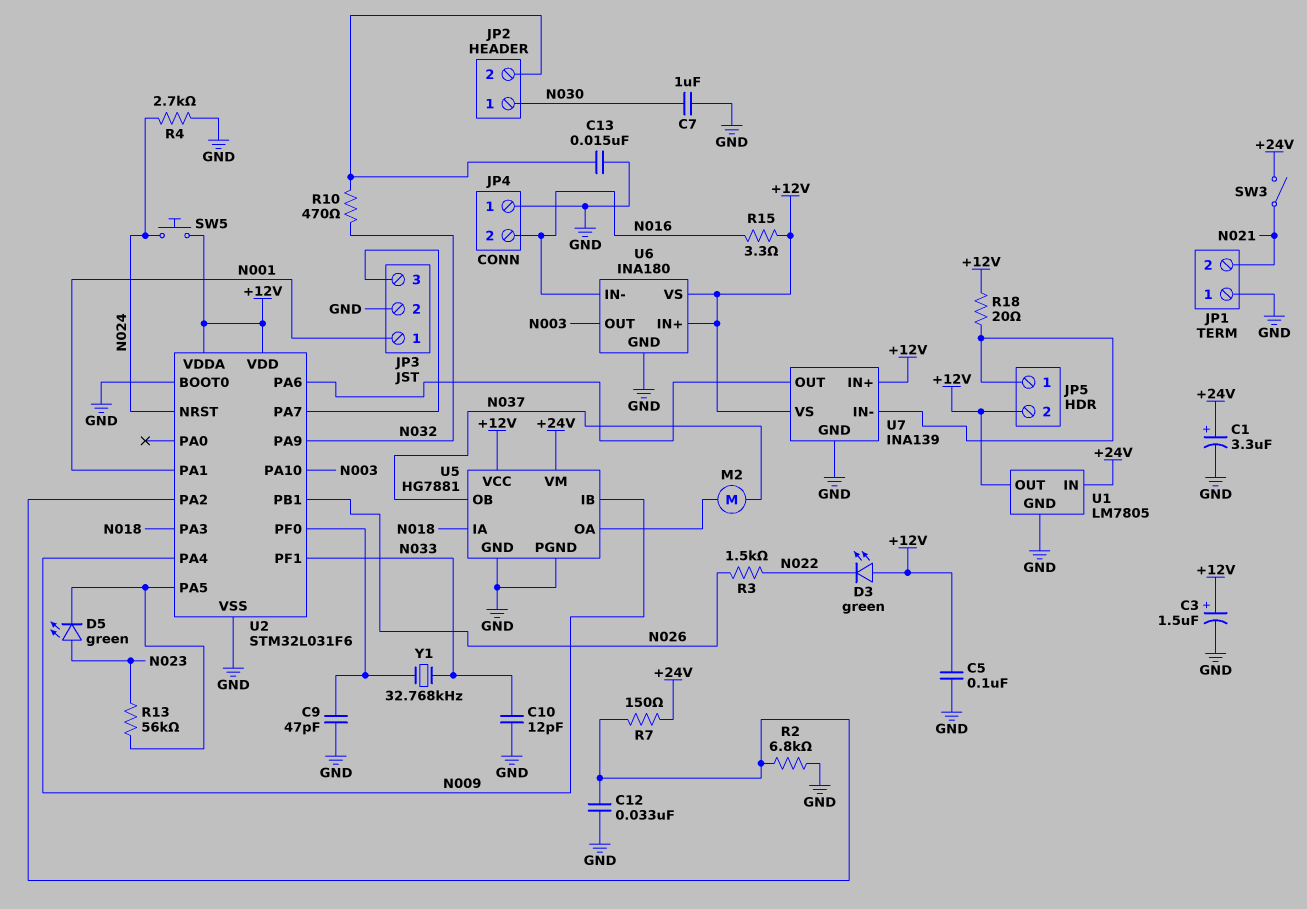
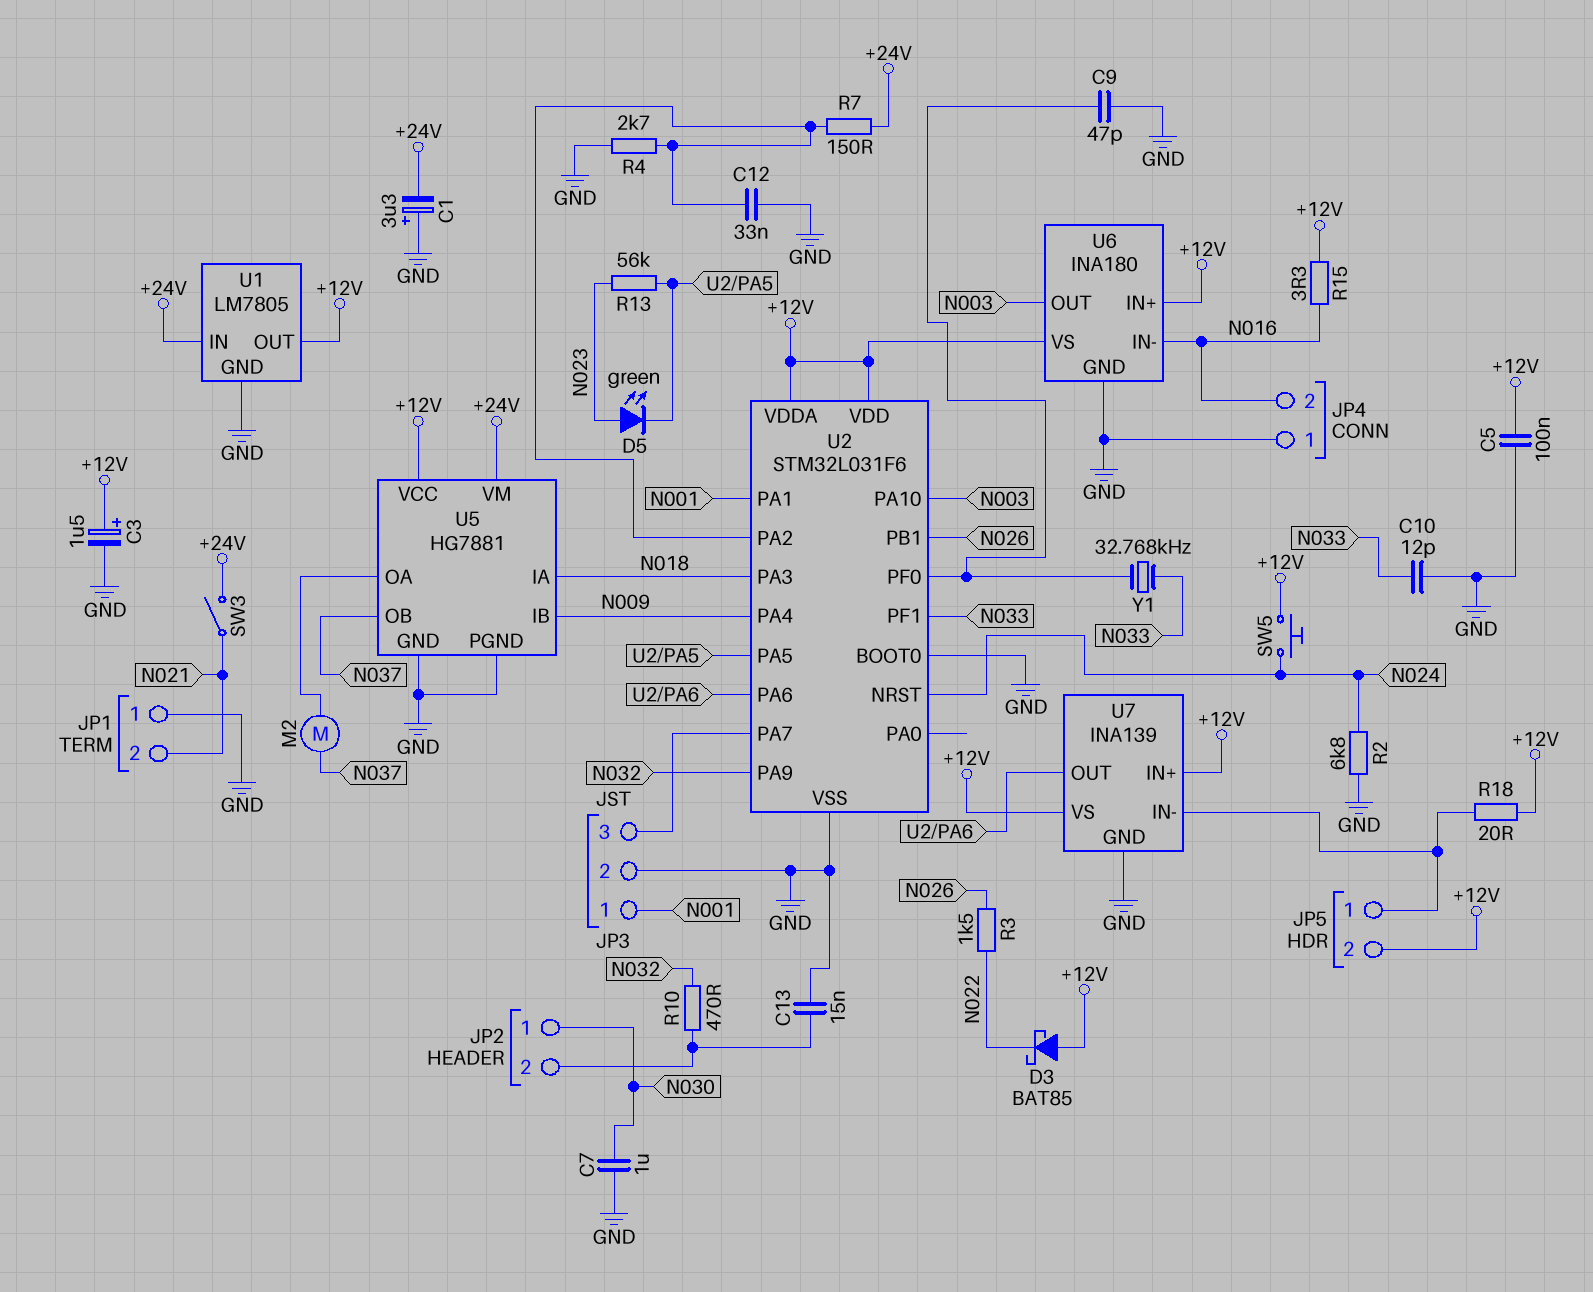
C1: 3.3uF (plus +24V, minus GND) -> 3.3uF (plus GND, minus +24V)
D3: LED green (A +12V, K N022) -> schottky BAT85 (A +12V, K N022)
R2: 6.8k (GND, U2/PA2) -> 6.8k (GND, N024)
R4: 2.7k (GND, N024) -> 2.7k (GND, U2/PA2)

